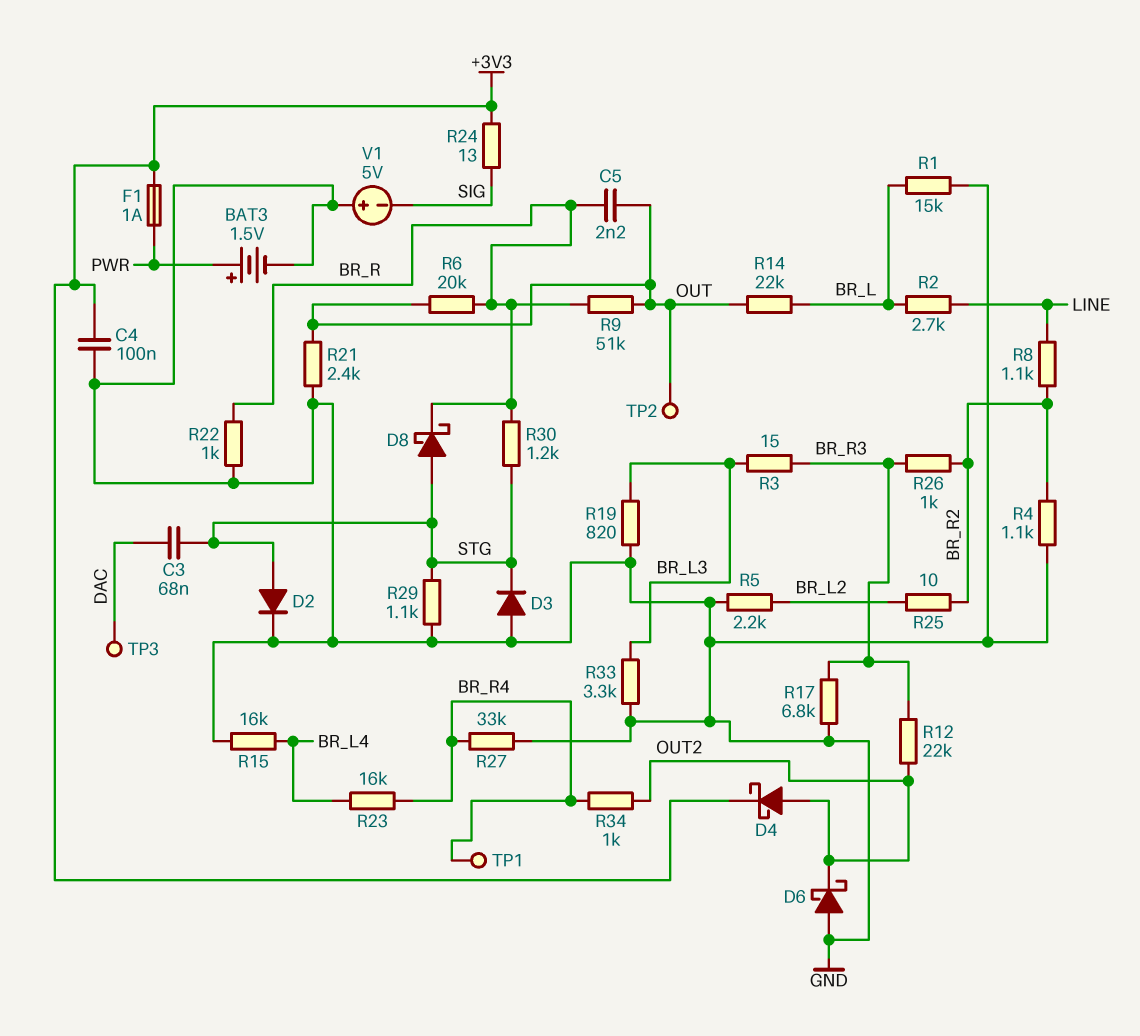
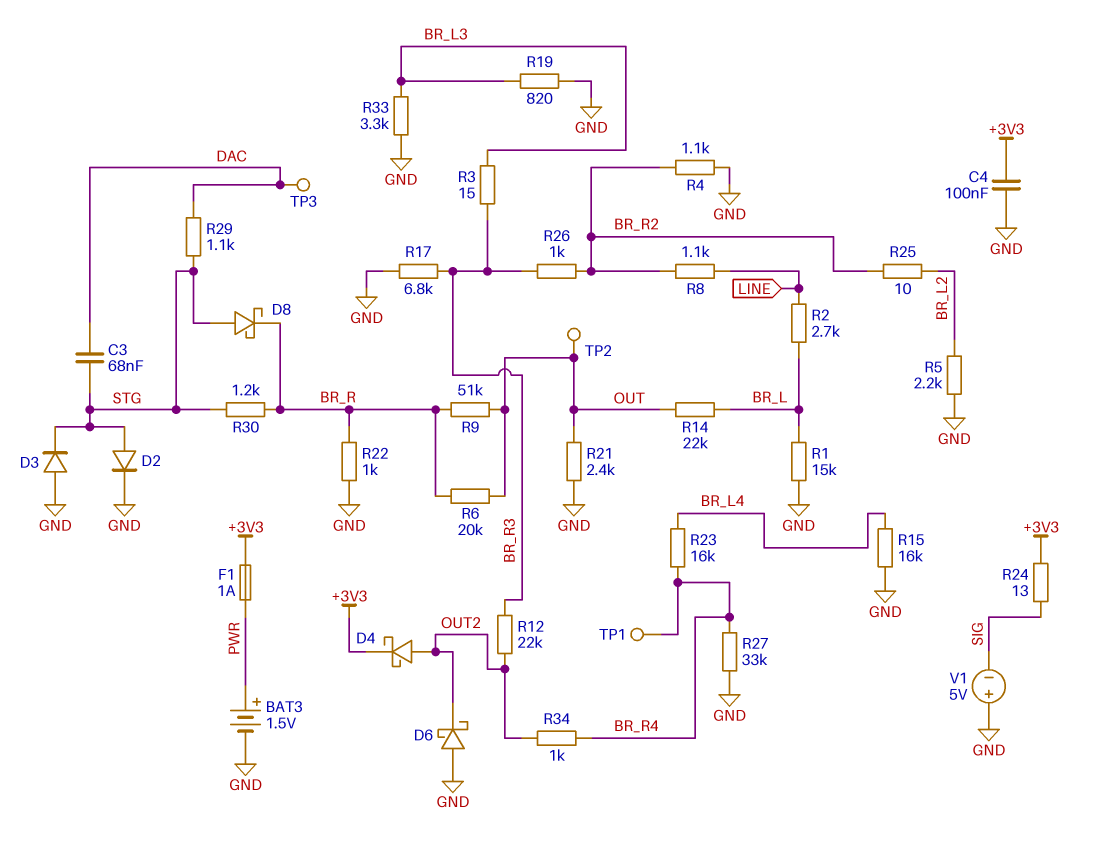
C5: 2.2nF (BR_R, OUT) -> none
R29: 1.1k (GND, STG) -> 1.1k (DAC, STG)

